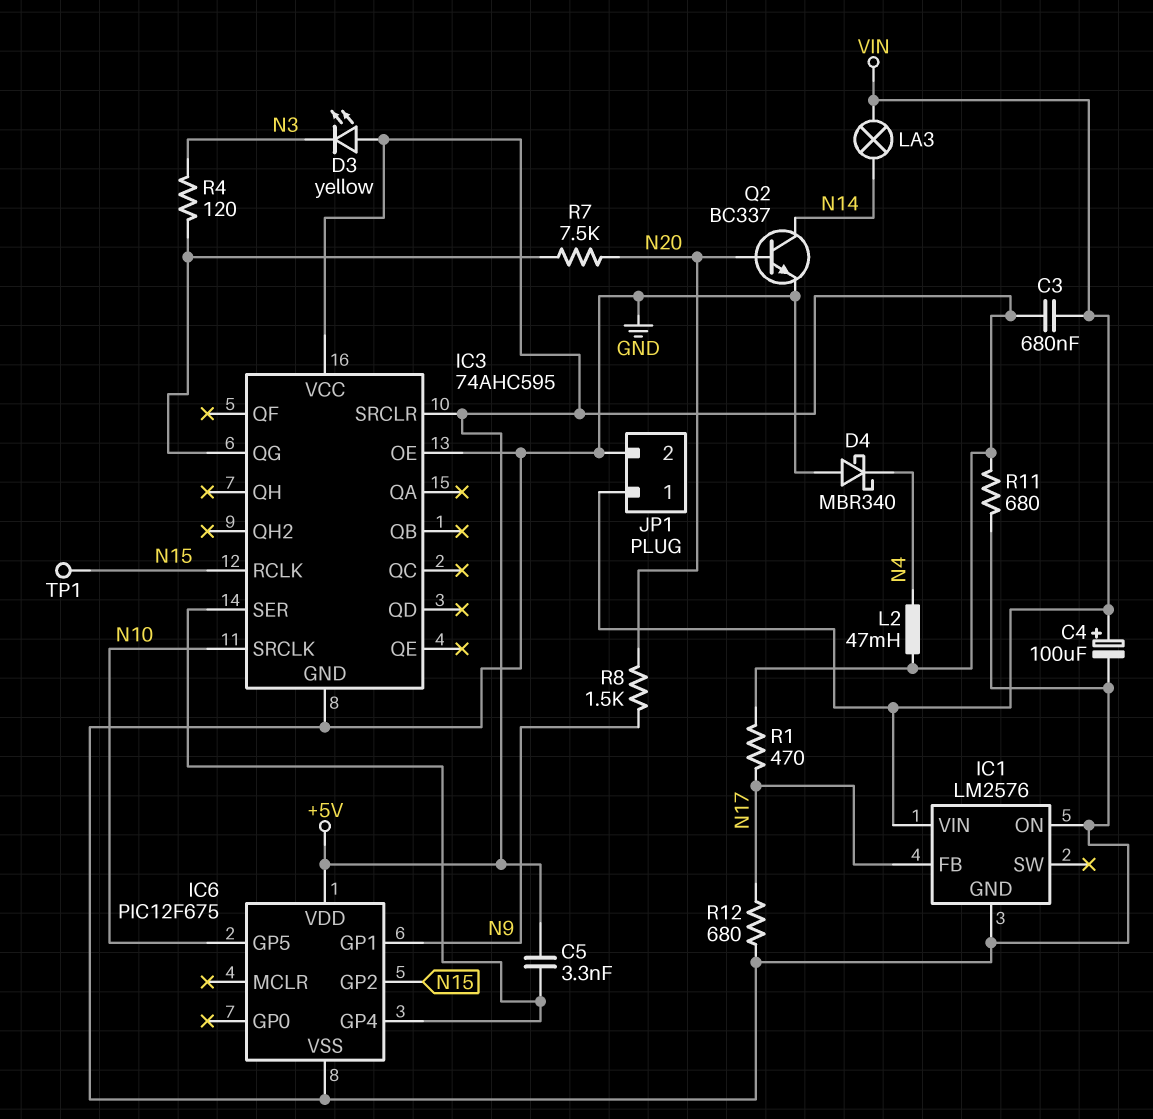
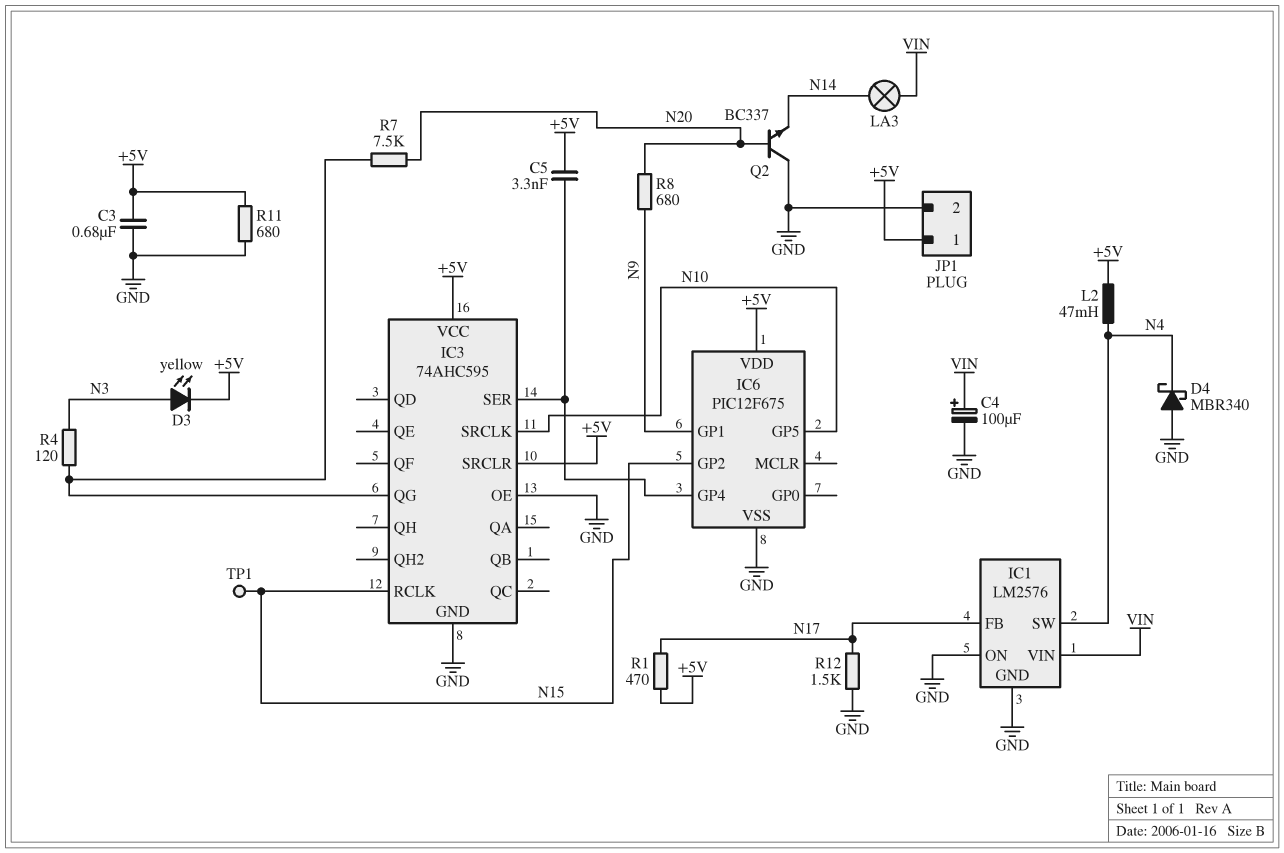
C3: 680nF (+5V, VIN) -> 680nF (+5V, GND)
D3: LED yellow (A +5V, K N3) -> LED yellow (A N3, K +5V)
IC1 pin SW: none -> N4
JP1 pin 1: VIN -> +5V
Q2: NPN BC337 (B N20, C N14, E GND) -> NPN BC337 (B N20, C GND, E N14)
R8: 1.5k (N9, N20) -> 680 (N9, N20)
R12: 680 (GND, N17) -> 1.5k (GND, N17)

